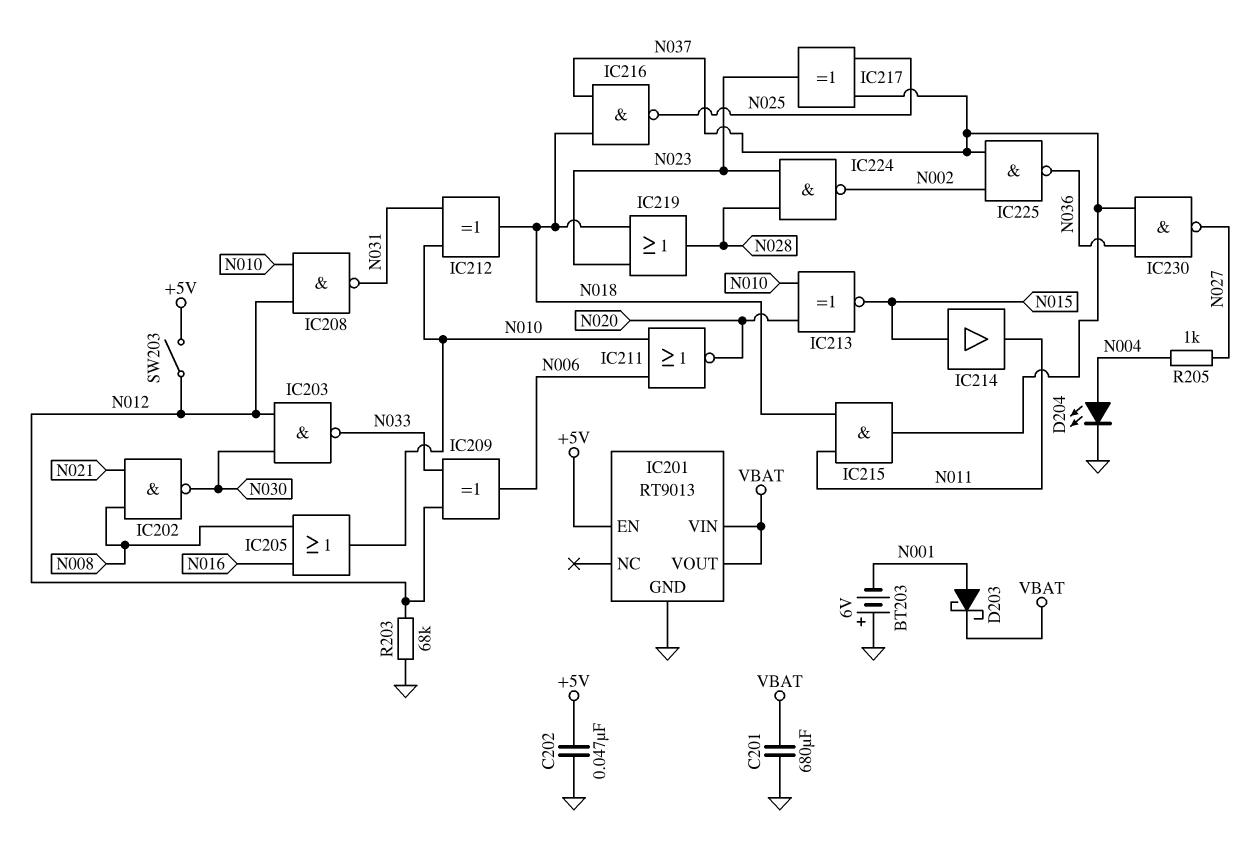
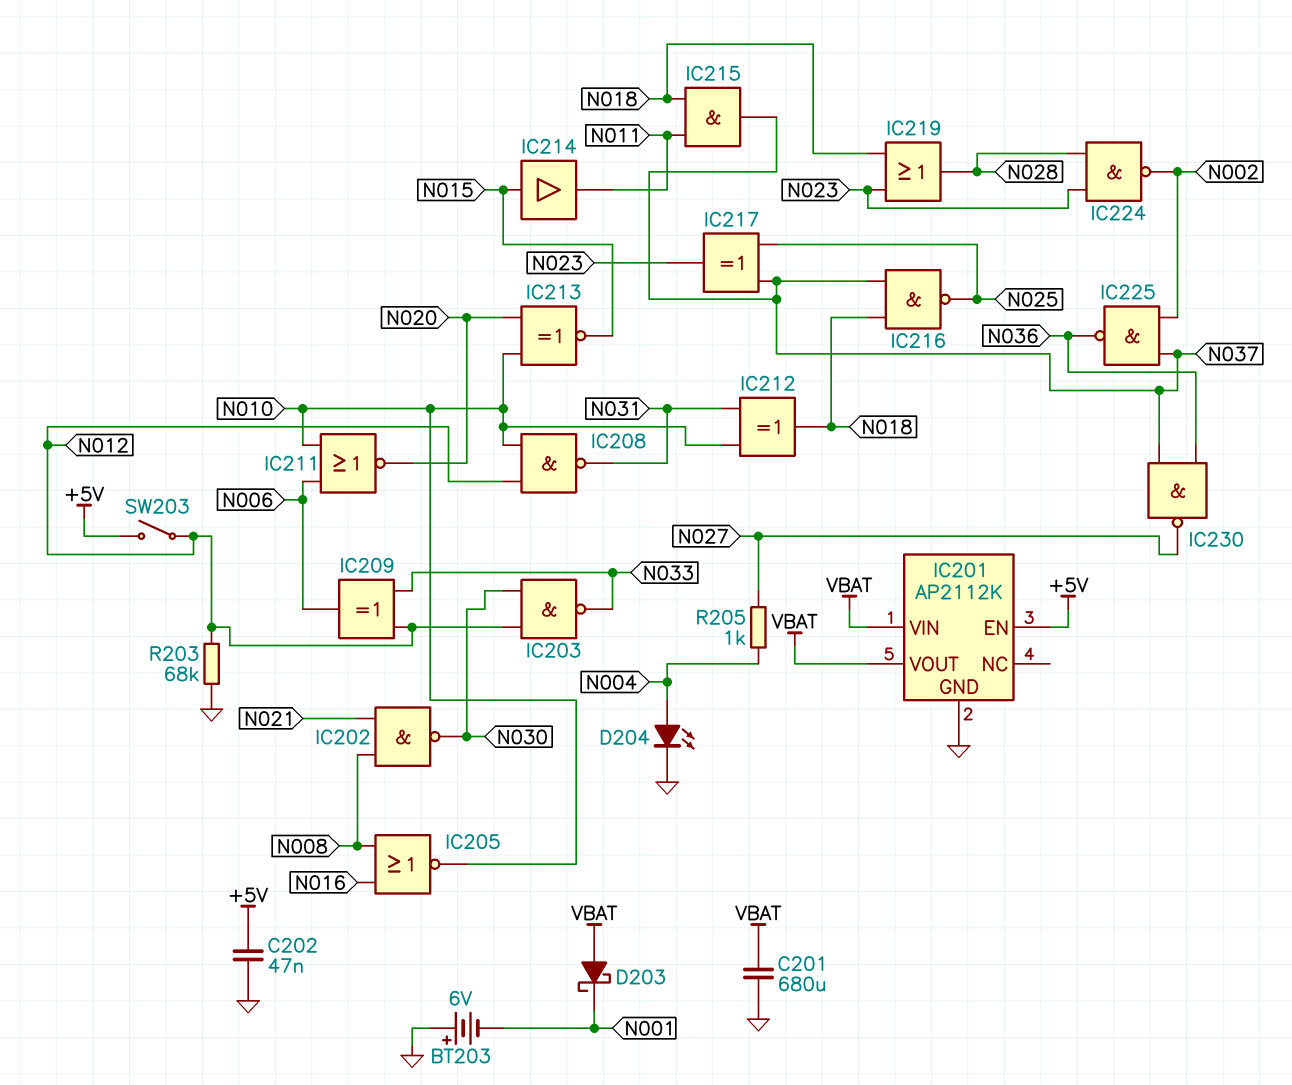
D203: schottky (A N001, K VBAT) -> schottky (A VBAT, K N001)
IC201: RT9013 -> AP2112K
IC205: OR (in N008, in N016, out N010) -> NOR (in N008, in N016, out N010)

